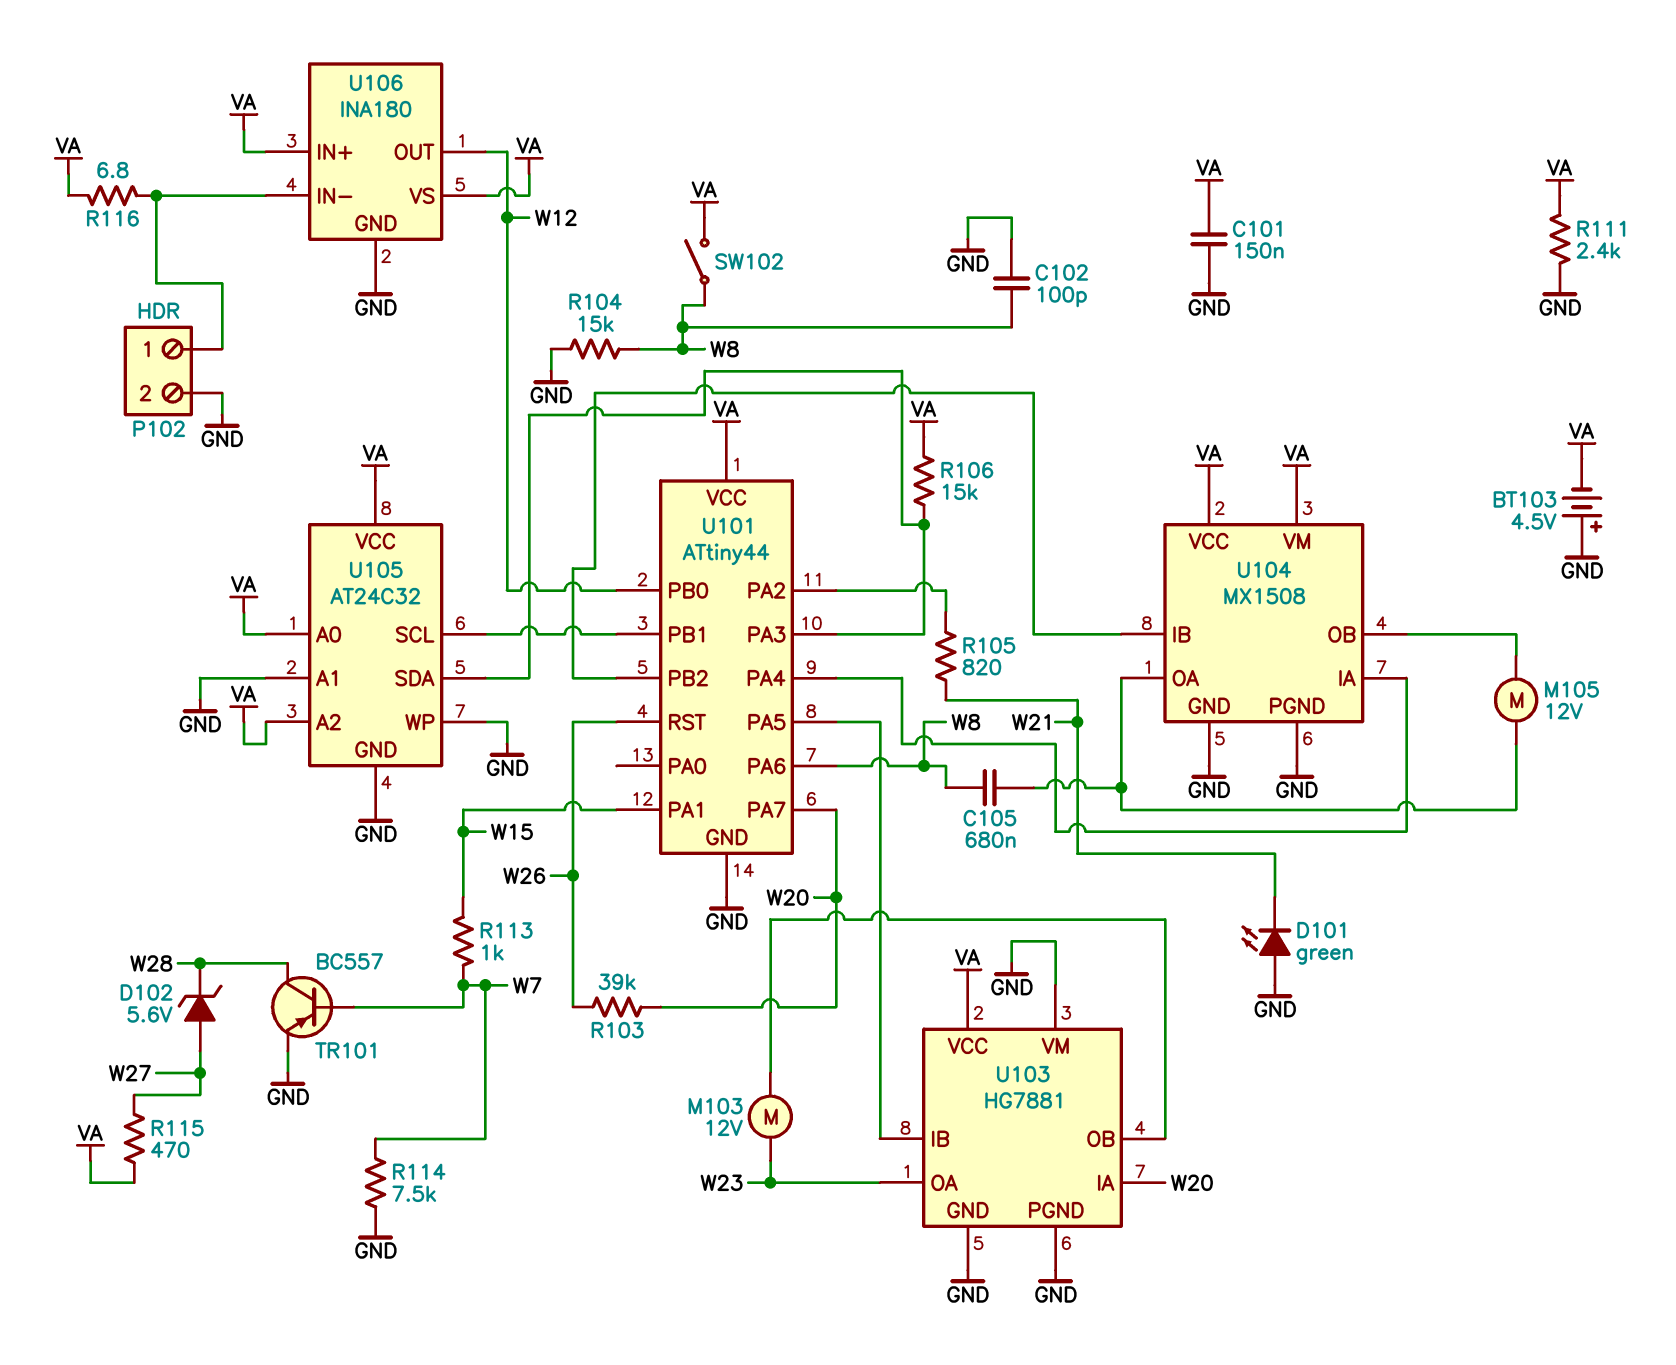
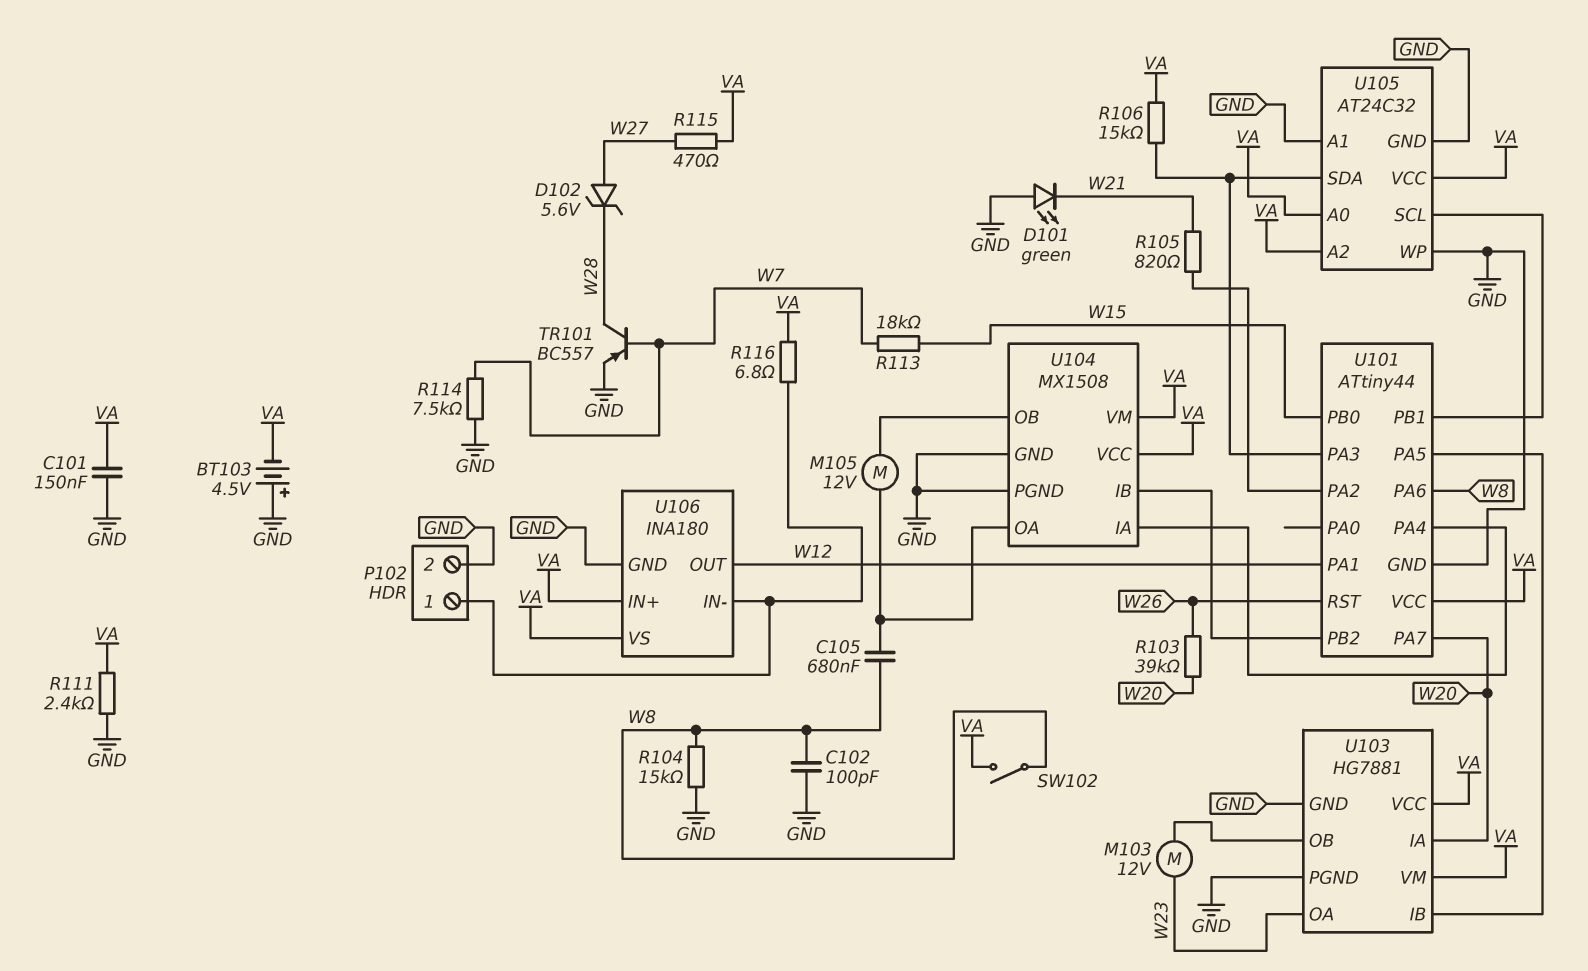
R113: 1k (W7, W15) -> 18k (W7, W15)
U101 pin PA1: W15 -> W12
U101 pin PB0: W12 -> W15
U103 pin VM: GND -> VA

